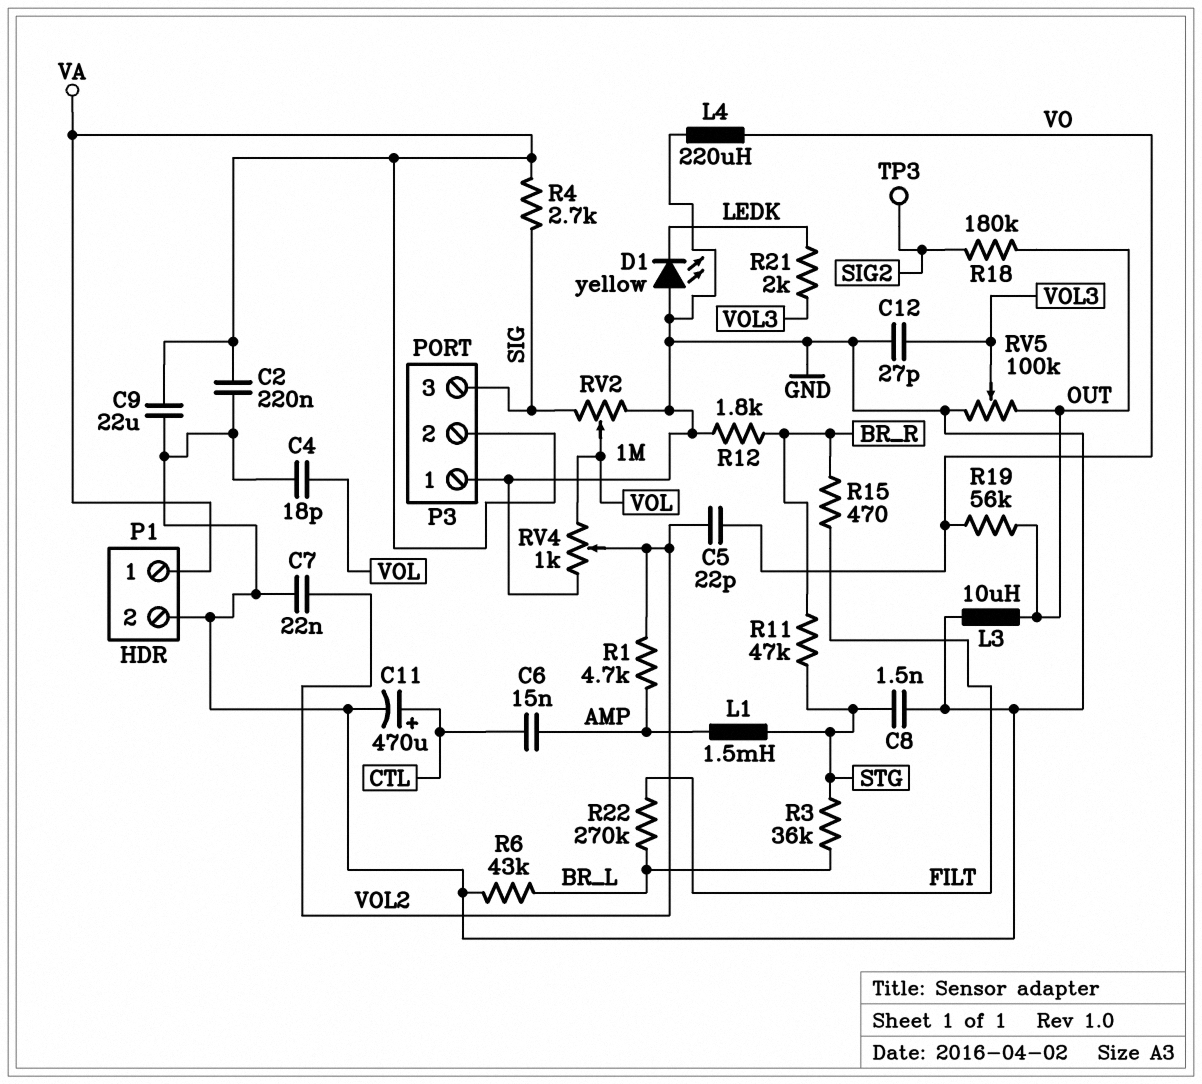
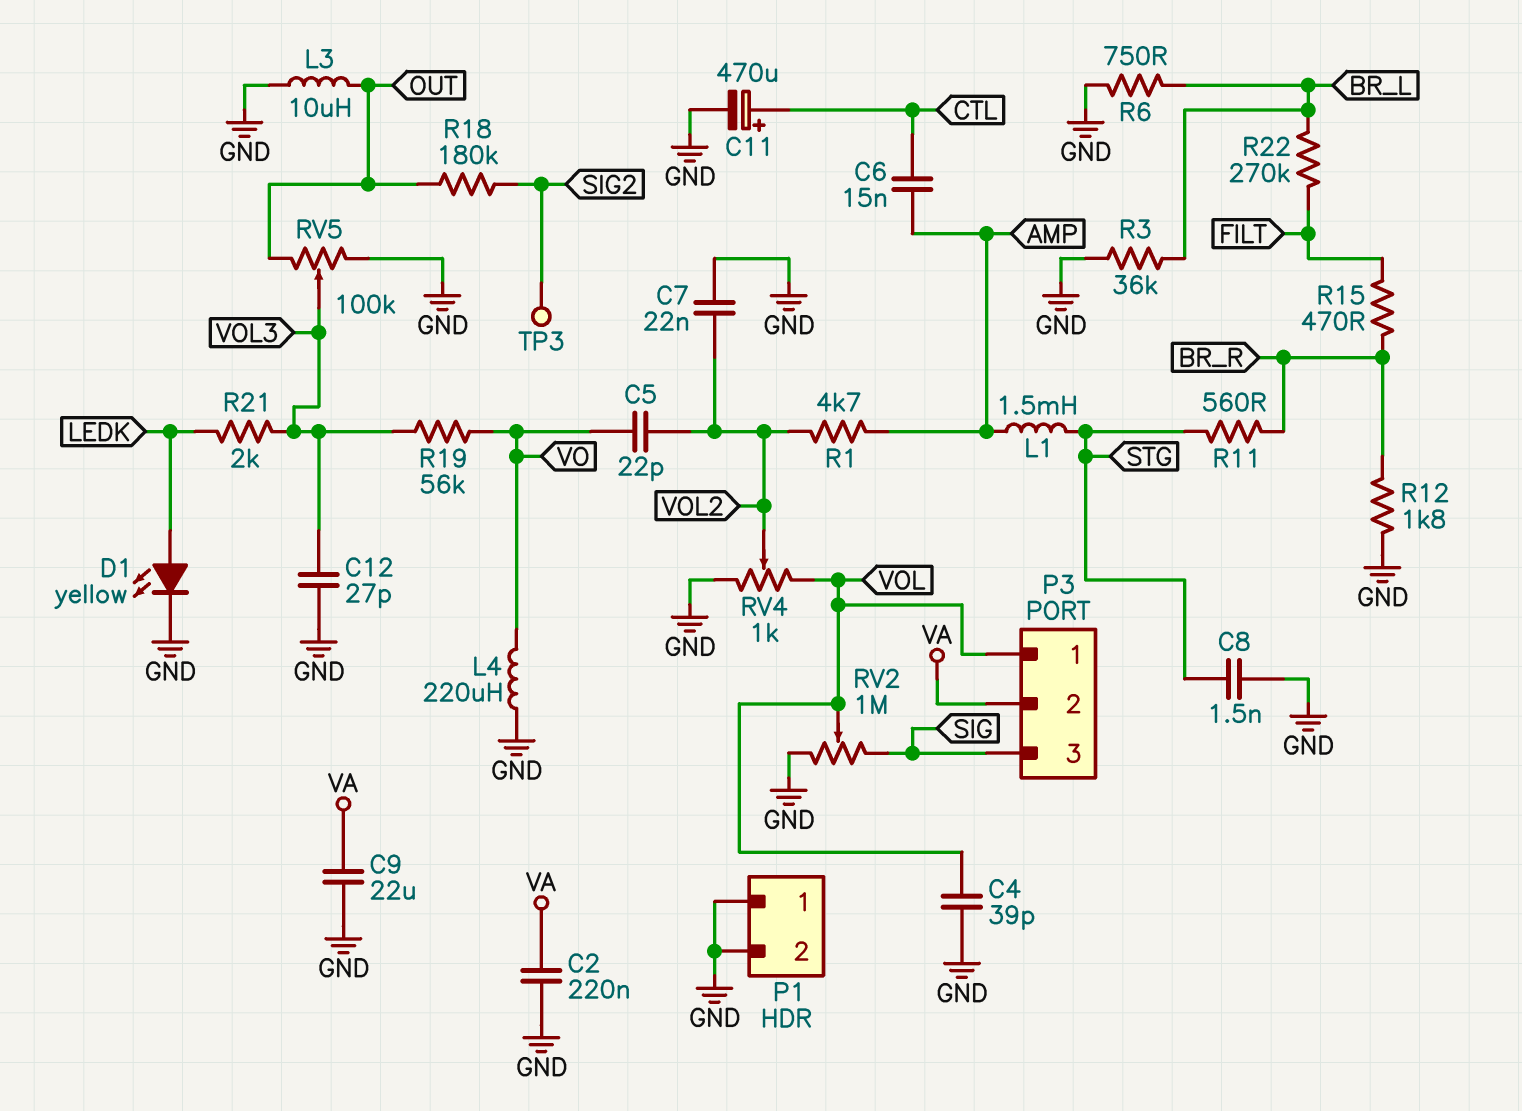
C4: 18pF (GND, VOL) -> 39pF (GND, VOL)
D1: LED yellow (A GND, K LEDK) -> LED yellow (A LEDK, K GND)
P1 pin 1: VA -> GND
P3 pin 1: GND -> VOL
R3: 36k (BR_L, STG) -> 36k (BR_L, GND)
R4: 2.7k (SIG, VA) -> none
R6: 43k (BR_L, GND) -> 750 (BR_L, GND)
R11: 47k (BR_R, STG) -> 560 (BR_R, STG)
R19: 56k (OUT, VO) -> 56k (VO, VOL3)

